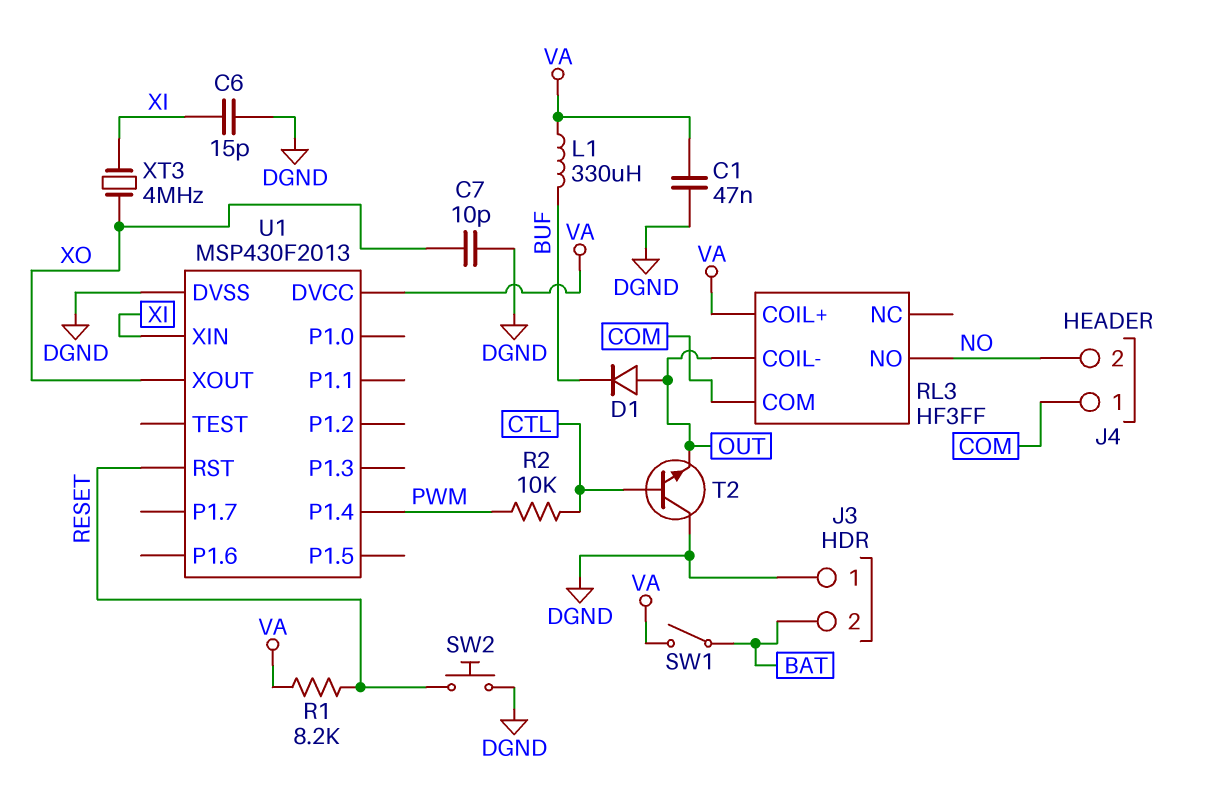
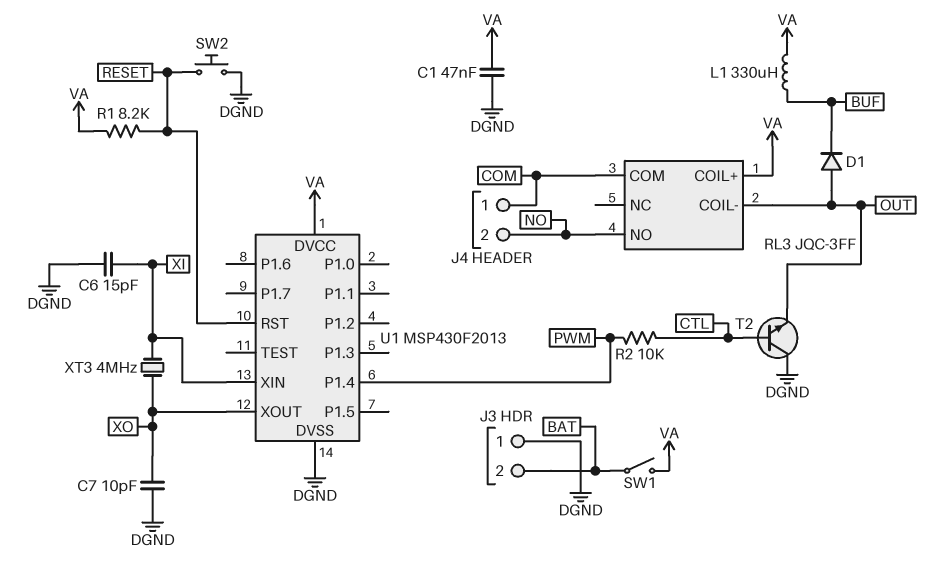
RL3: HF3FF -> JQC-3FF

